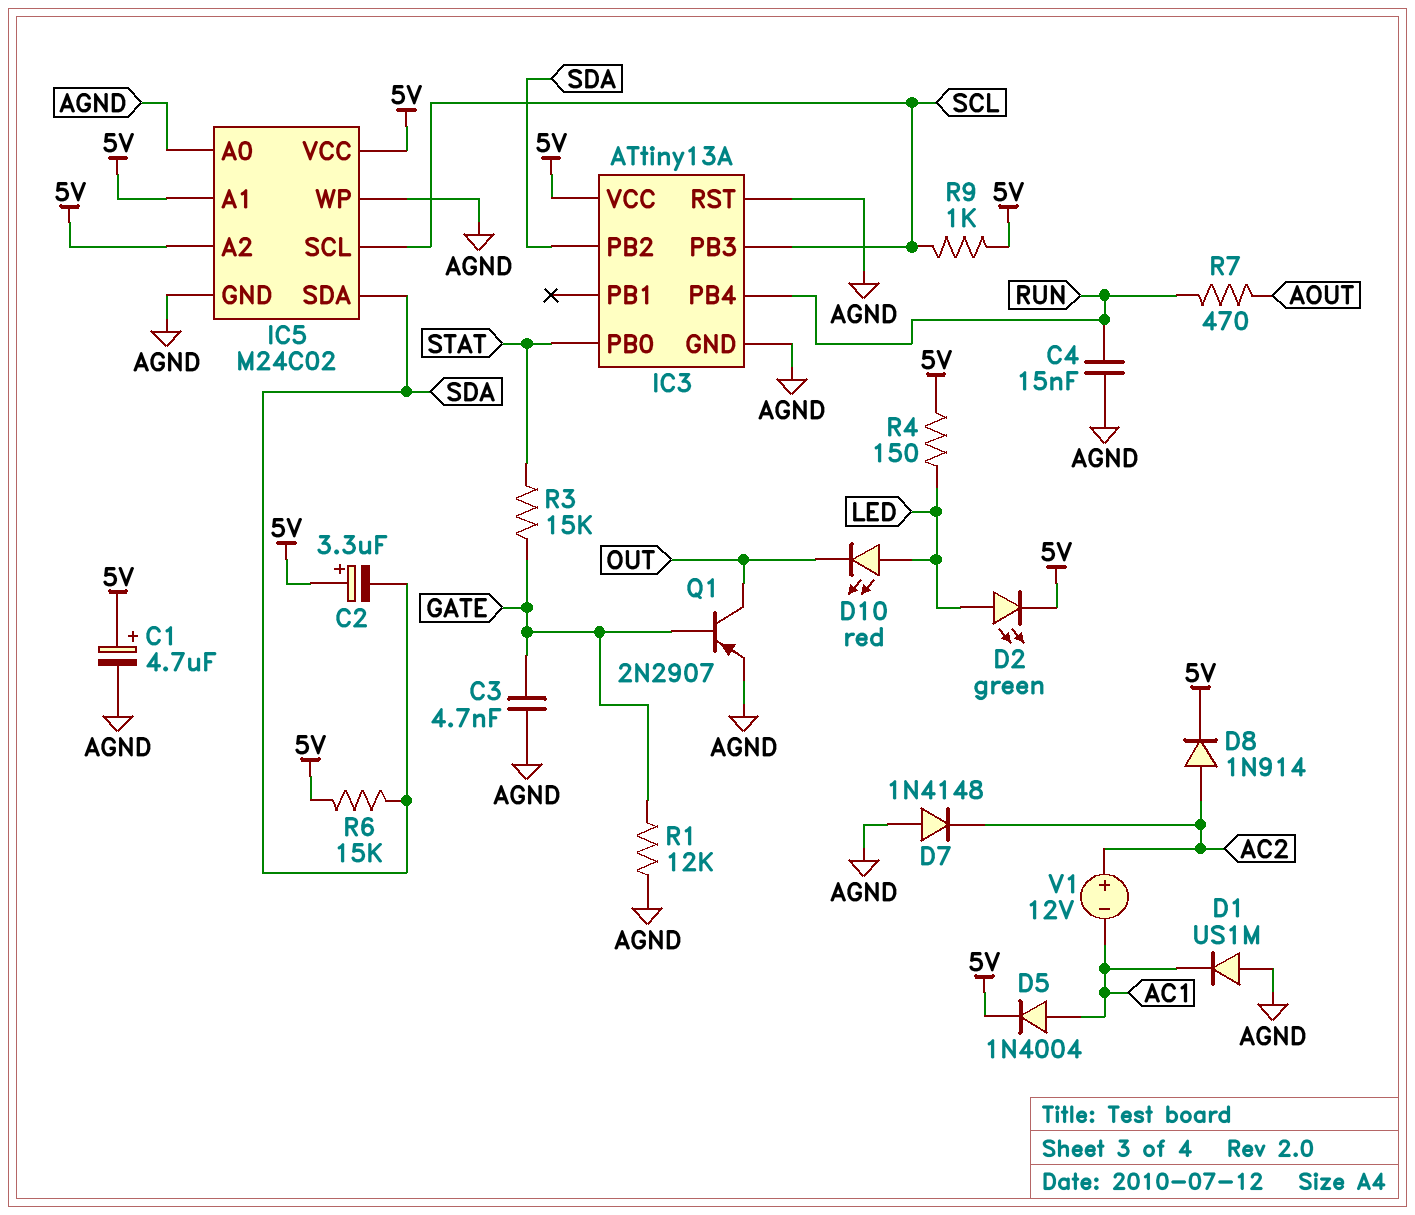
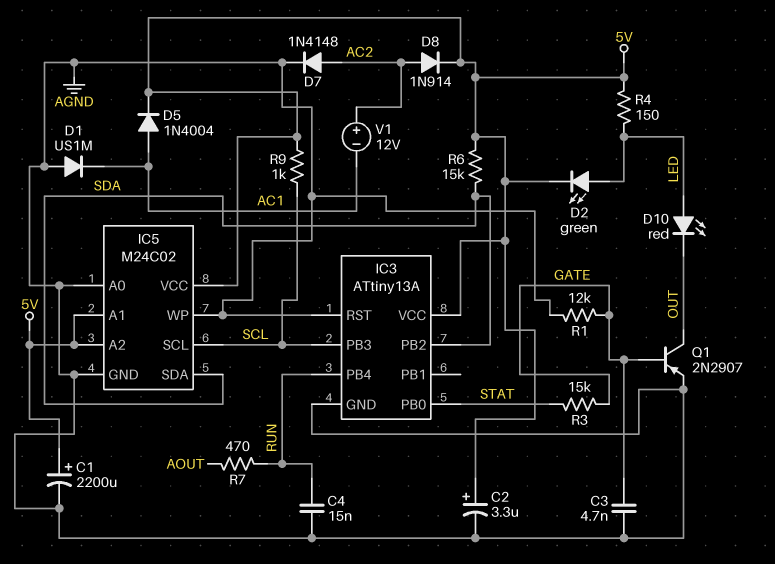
C1: 4.7uF (plus 5V, minus AGND) -> 2200uF (plus 5V, minus AGND)
C2: 3.3uF (plus 5V, minus SDA) -> 3.3uF (plus 5V, minus AGND)
D7: diode 1N4148 (A AGND, K AC2) -> diode 1N4148 (A AC2, K AGND)

